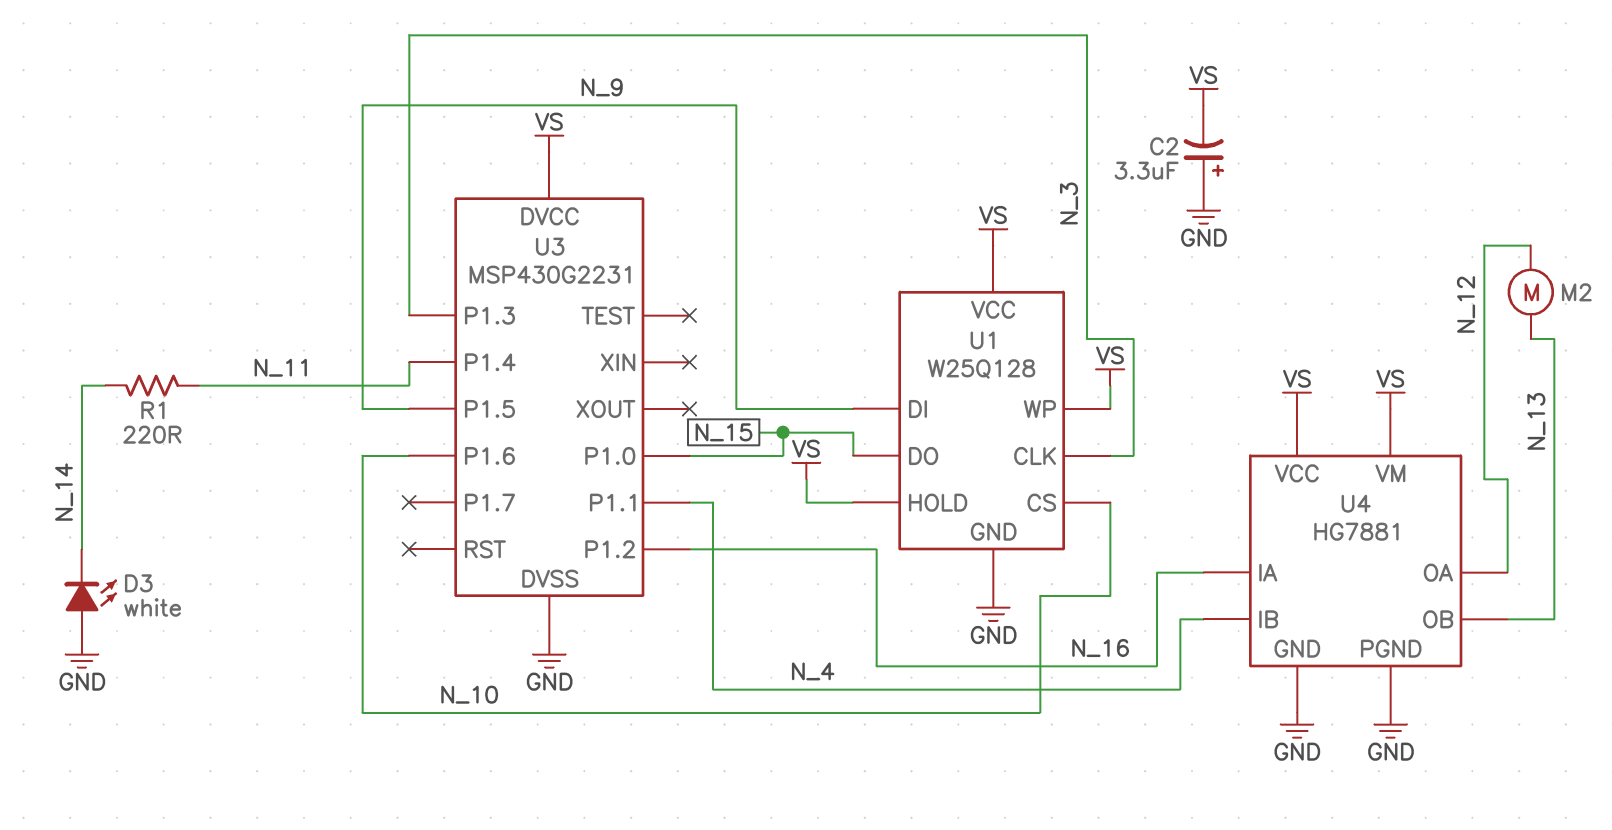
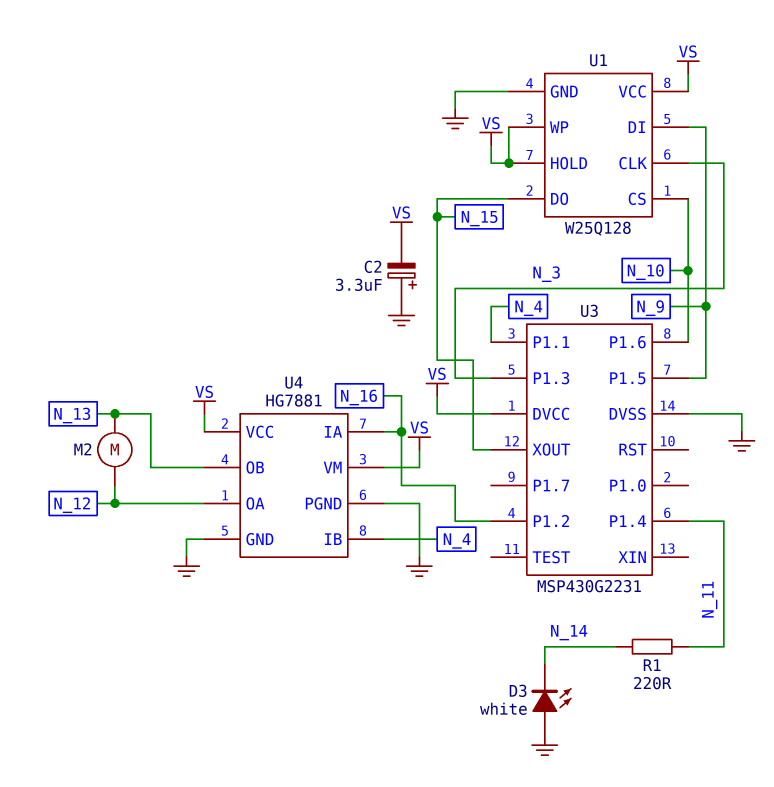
U3 pin P1.0: N_15 -> none
U3 pin XOUT: none -> N_15

